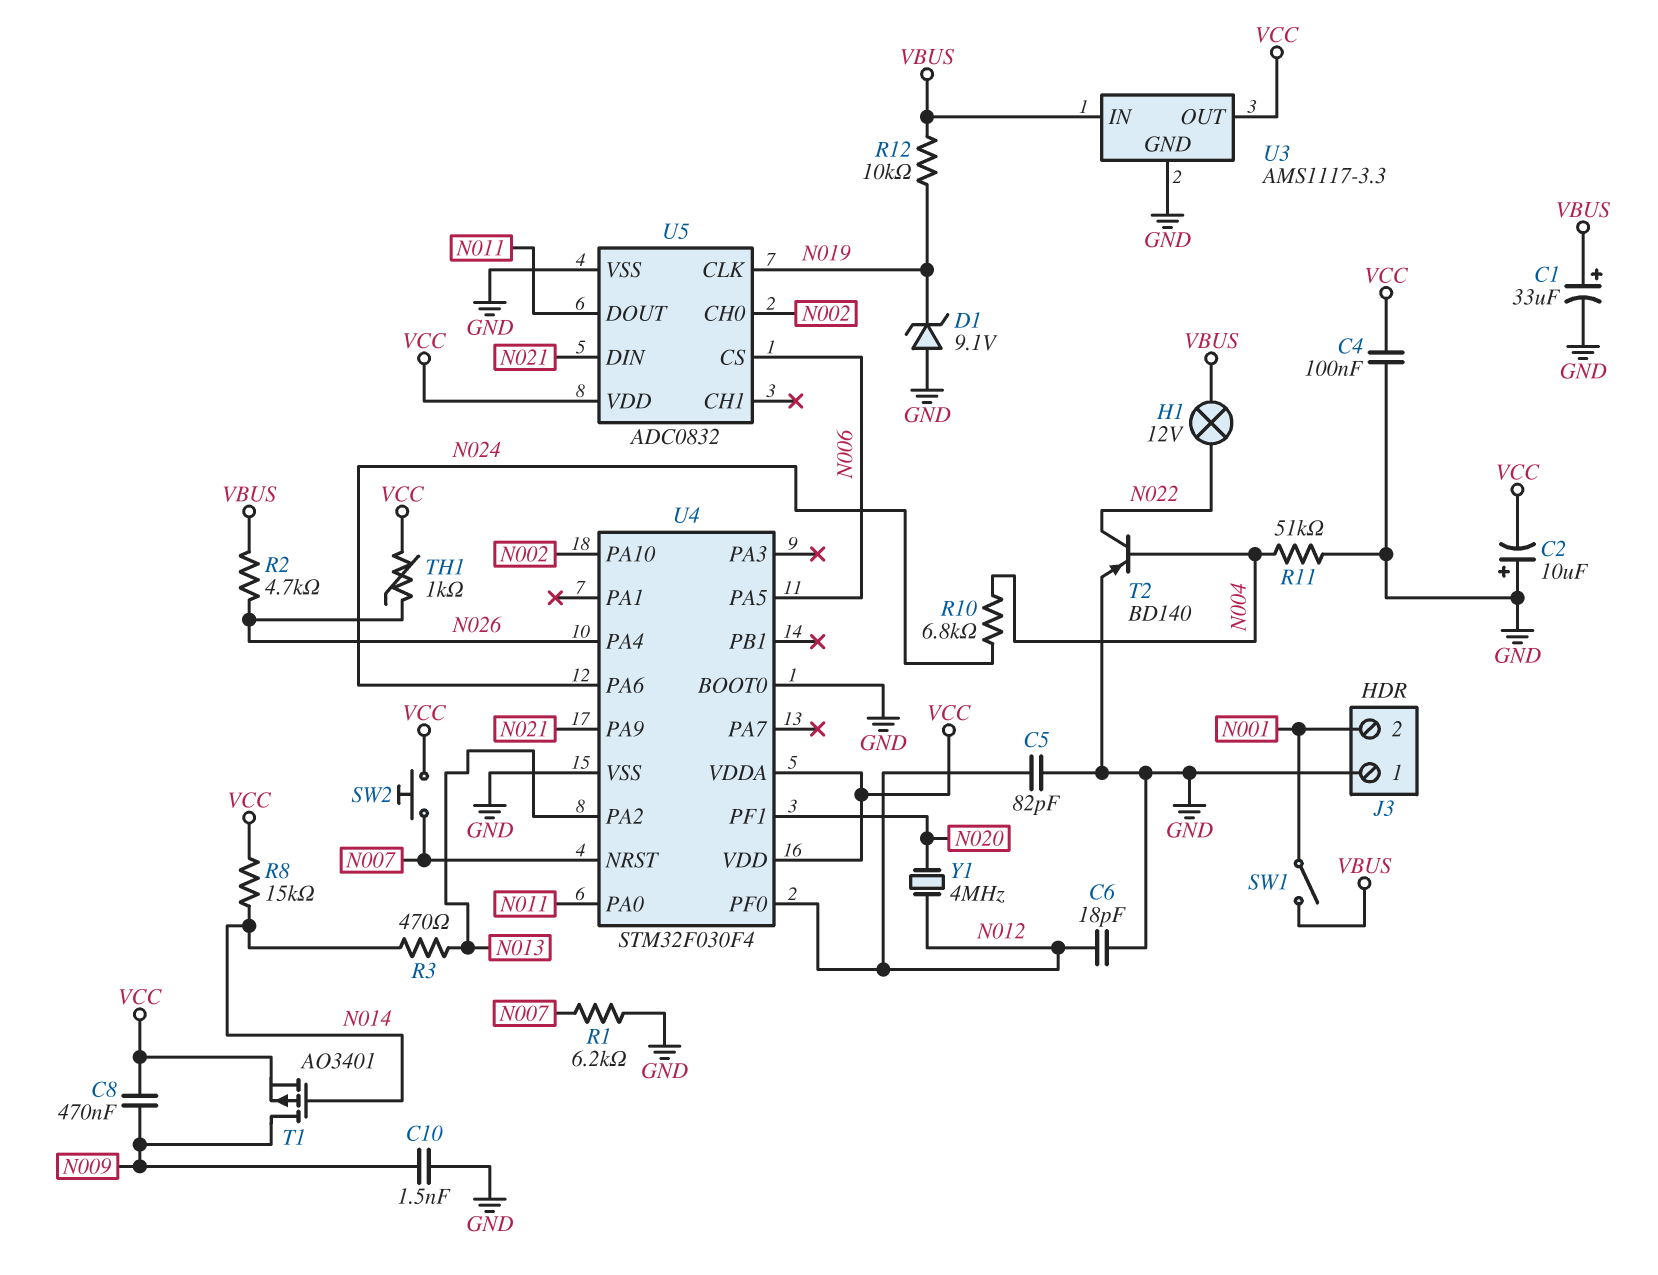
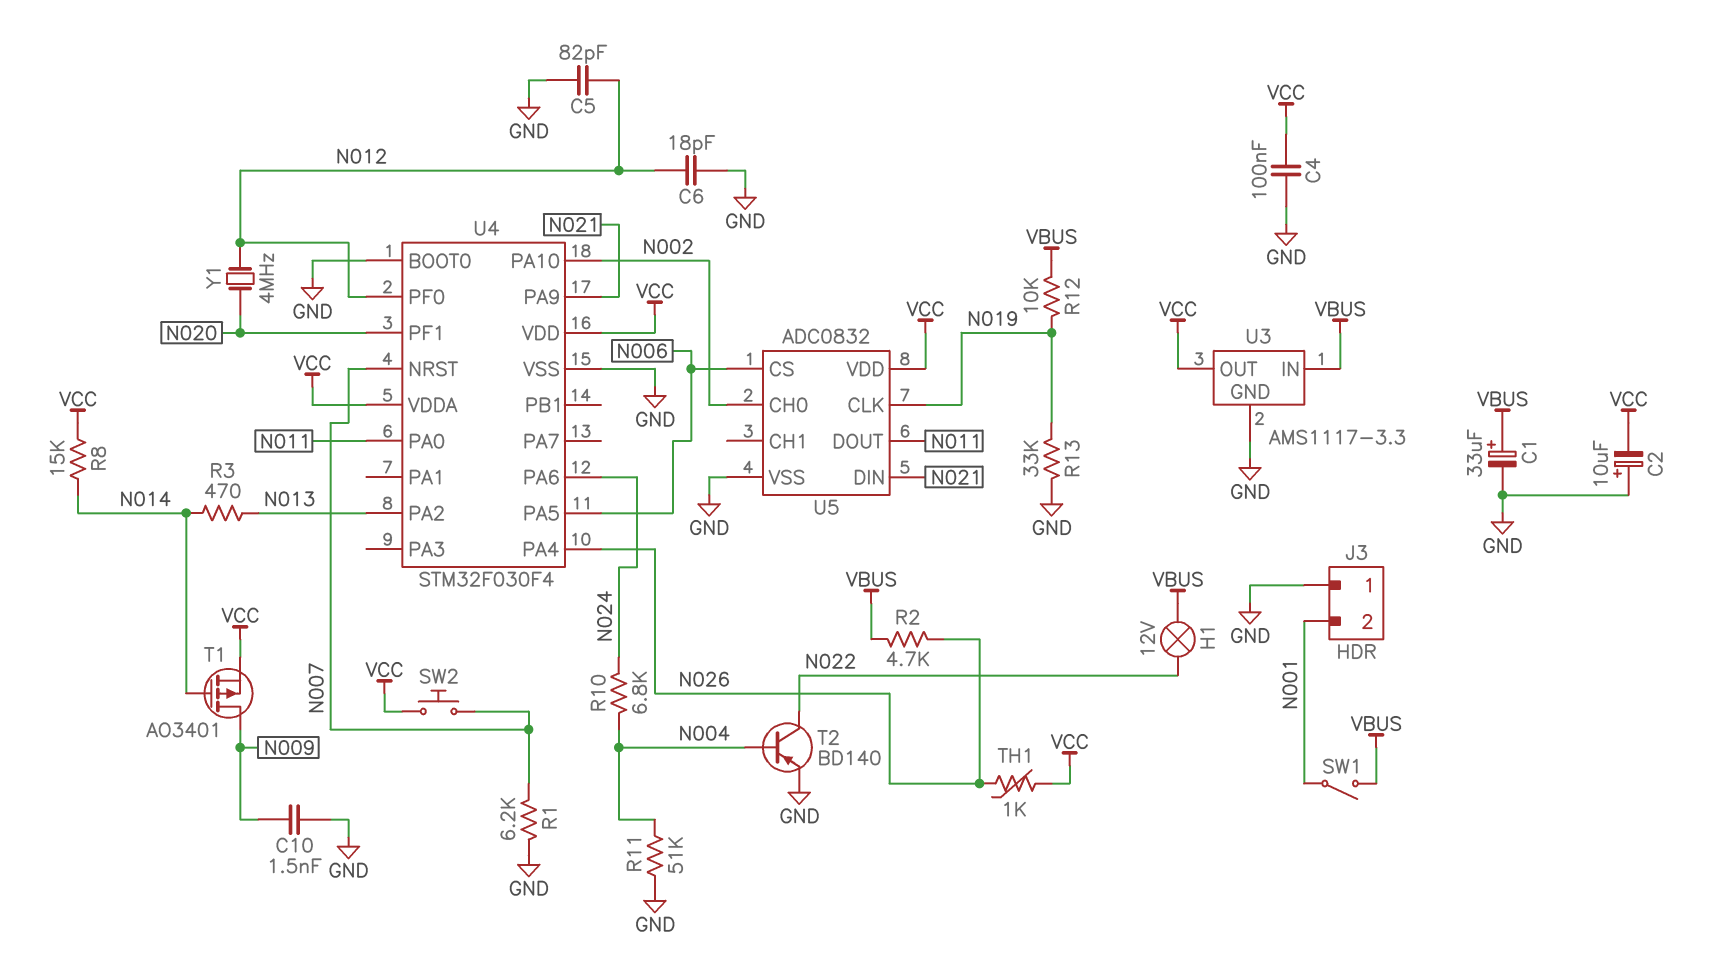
C8: 470nF (N009, VCC) -> none
D1: zener 9.1V (A GND, K N019) -> none
R13: none -> 33k (GND, N019)

